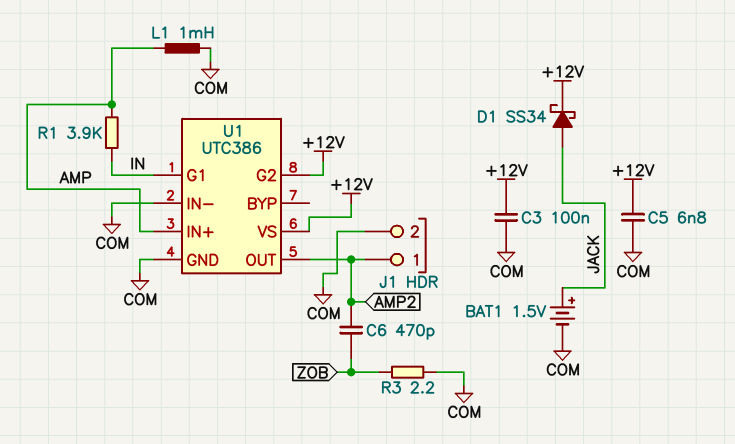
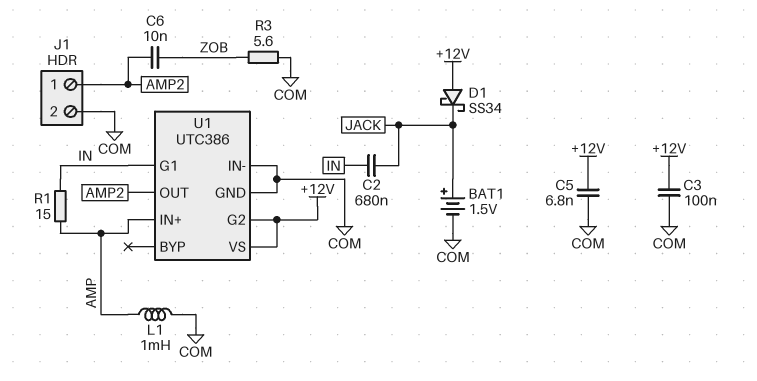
C2: none -> 680nF (IN, JACK)
C6: 470pF (AMP2, ZOB) -> 10nF (AMP2, ZOB)
D1: schottky SS34 (A JACK, K +12V) -> schottky SS34 (A +12V, K JACK)
R1: 3.9k (AMP, IN) -> 15 (AMP, IN)
R3: 2.2 (COM, ZOB) -> 5.6 (COM, ZOB)

